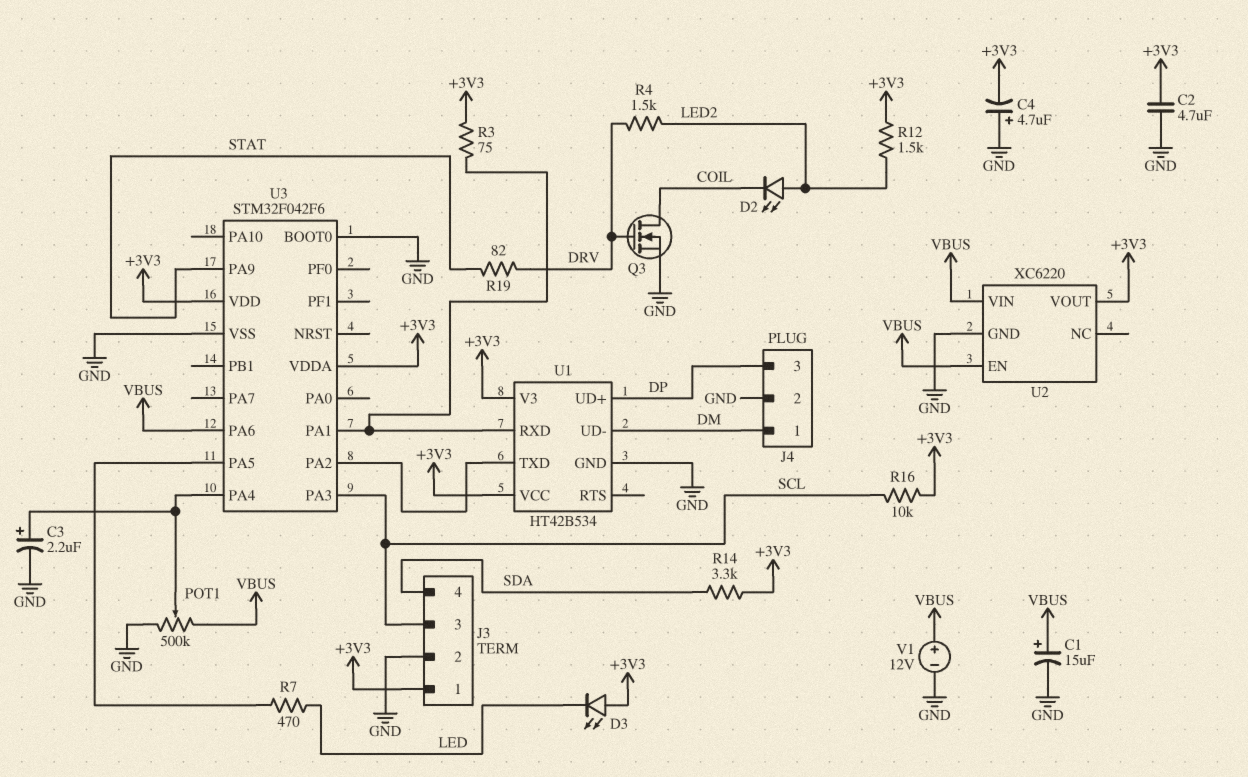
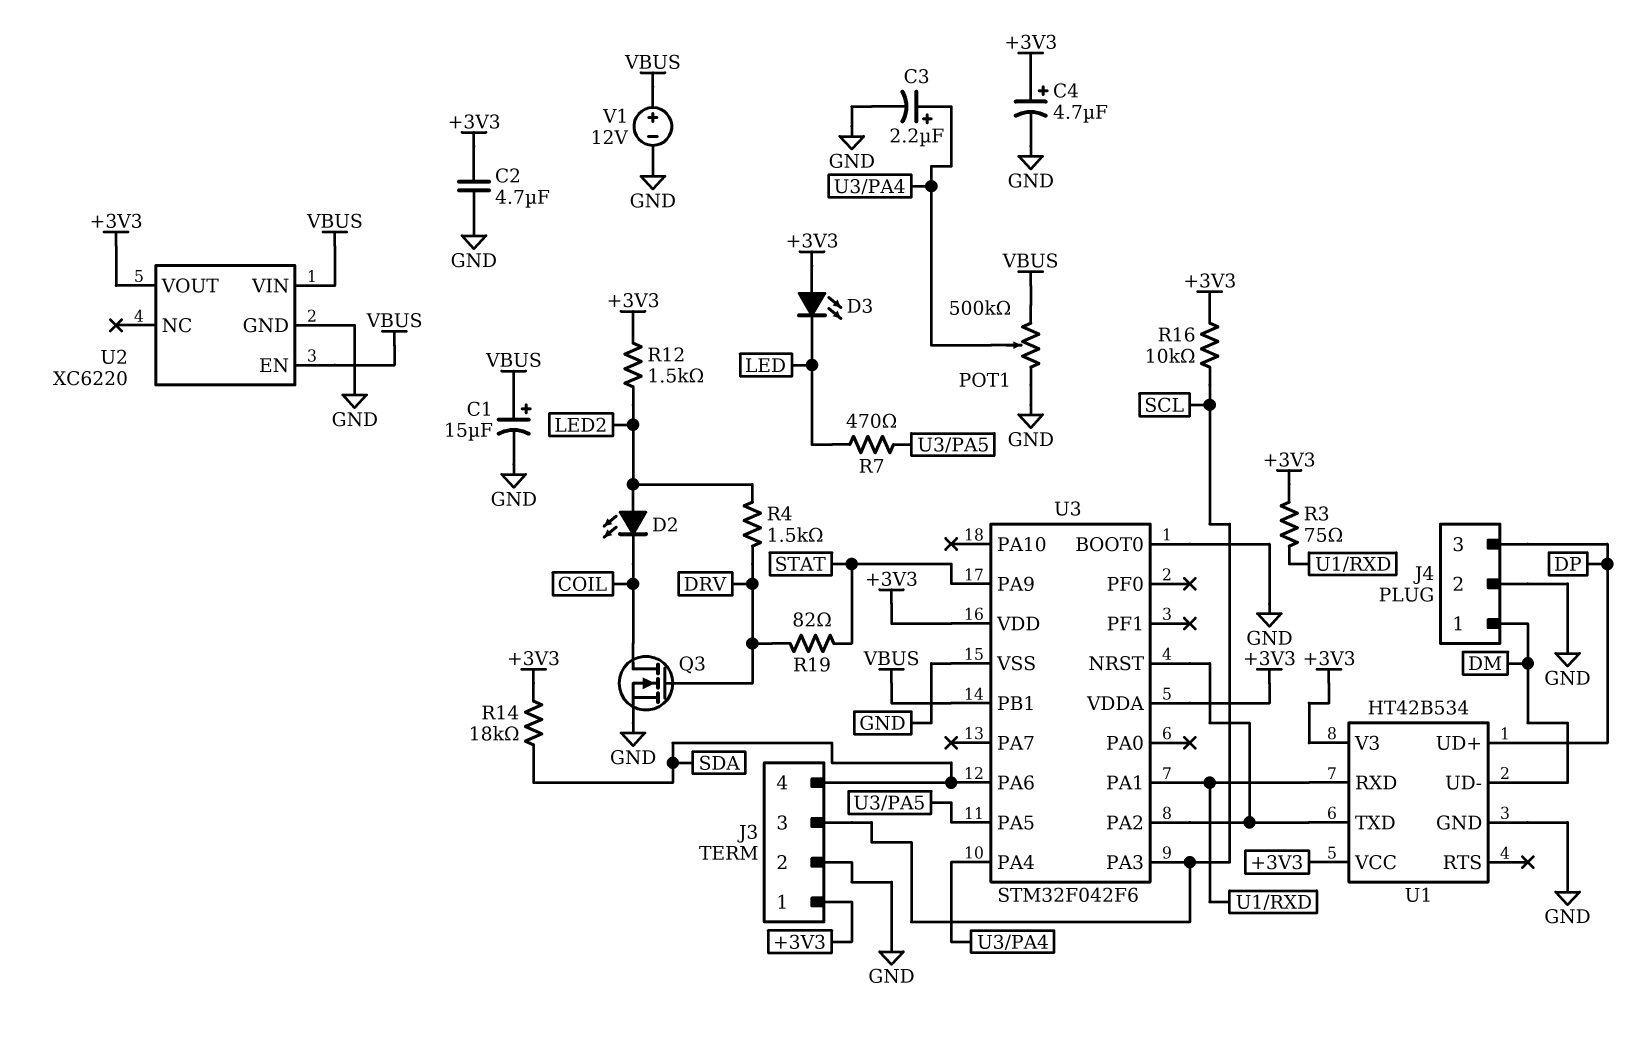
C4: 4.7uF (plus GND, minus +3V3) -> 4.7uF (plus +3V3, minus GND)
R14: 3.3k (+3V3, SDA) -> 18k (+3V3, SDA)
U3 pin NRST: none -> U1/TXD
U3 pin PA6: VBUS -> SDA
U3 pin PB1: none -> VBUS

